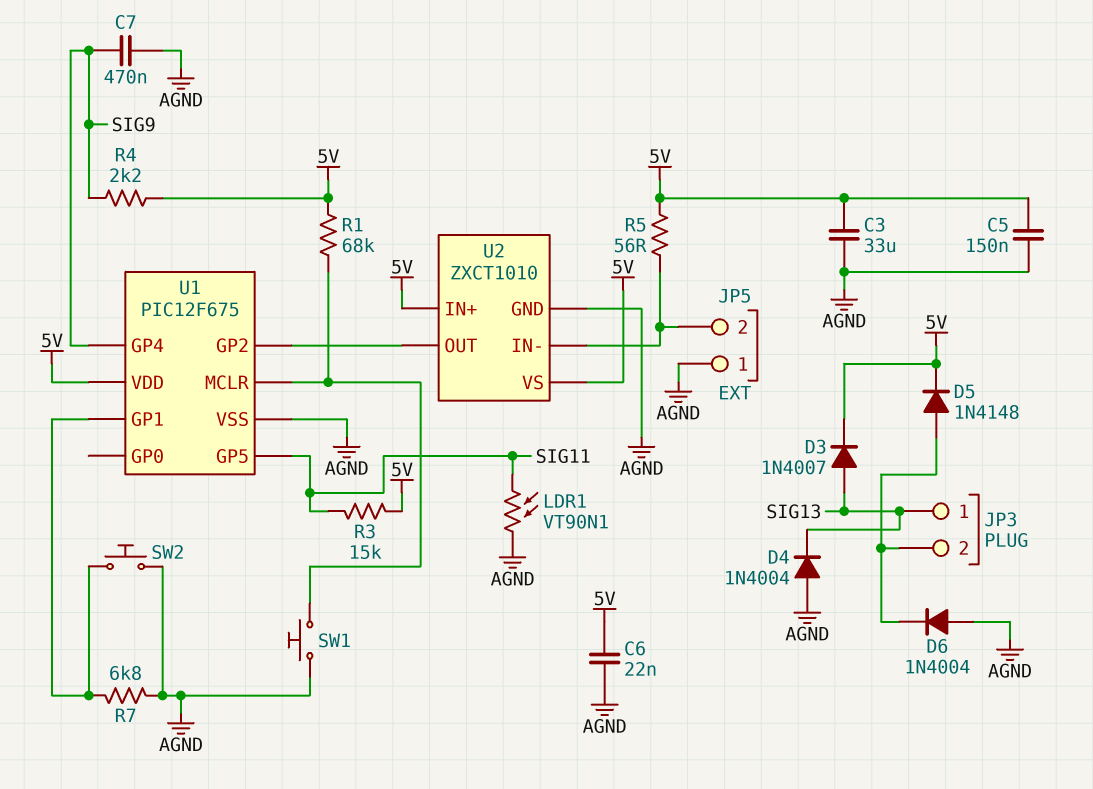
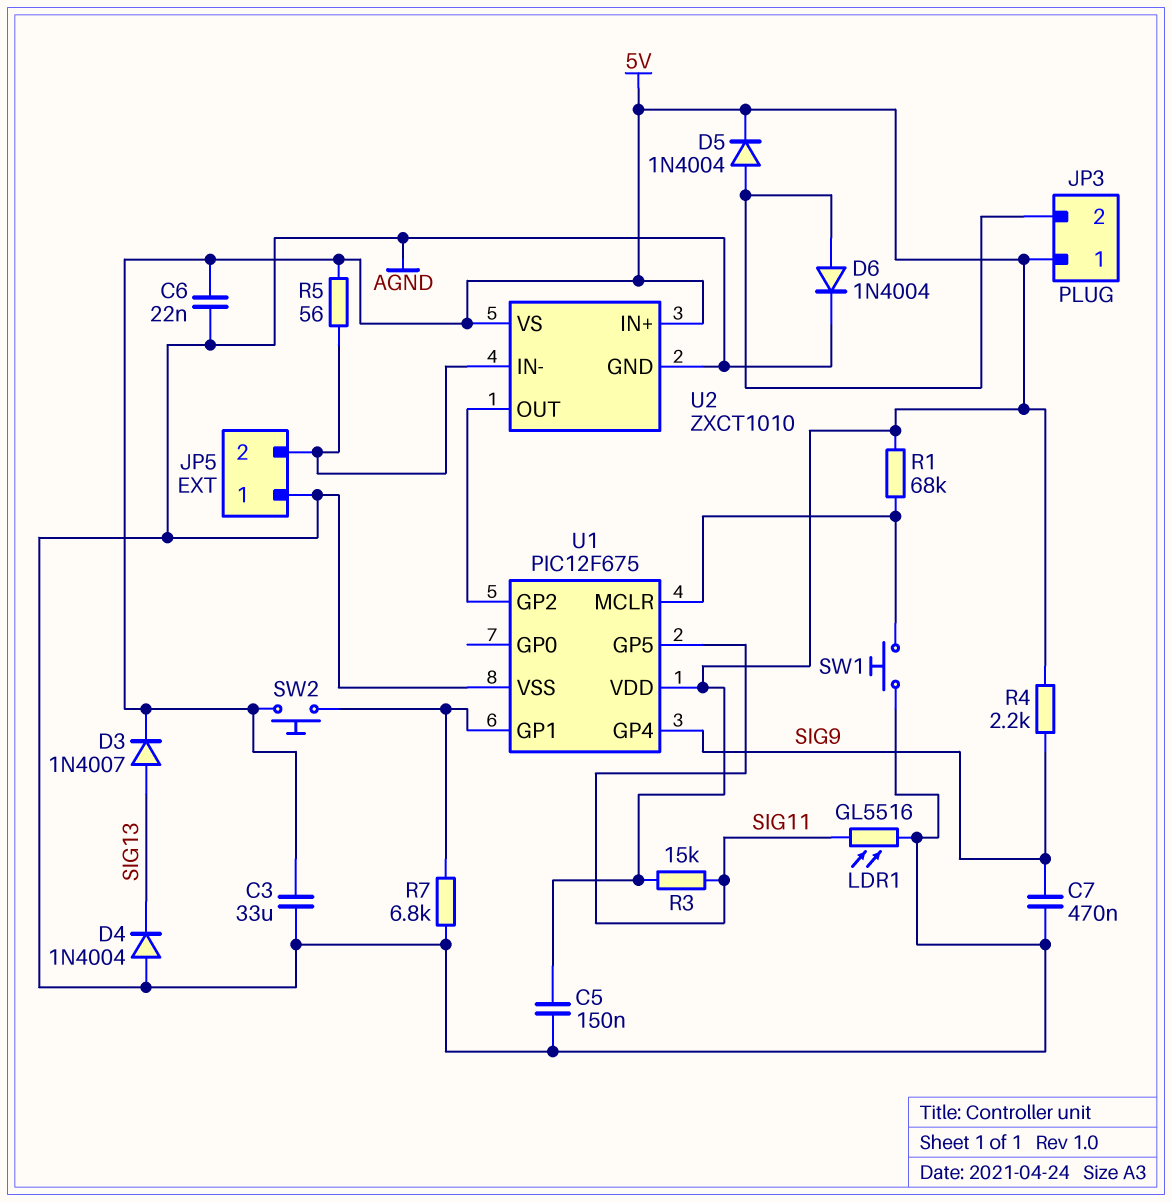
D5: diode 1N4148 (A JP3/2, K 5V) -> diode 1N4004 (A JP3/2, K 5V)
D6: diode 1N4004 (A AGND, K JP3/2) -> diode 1N4004 (A JP3/2, K AGND)
JP3 pin 1: SIG13 -> 5V
LDR1: VT90N1 (AGND, SIG11) -> GL5516 (AGND, SIG11)
SW2: button (AGND, U1/GP1) -> button (5V, U1/GP1)

